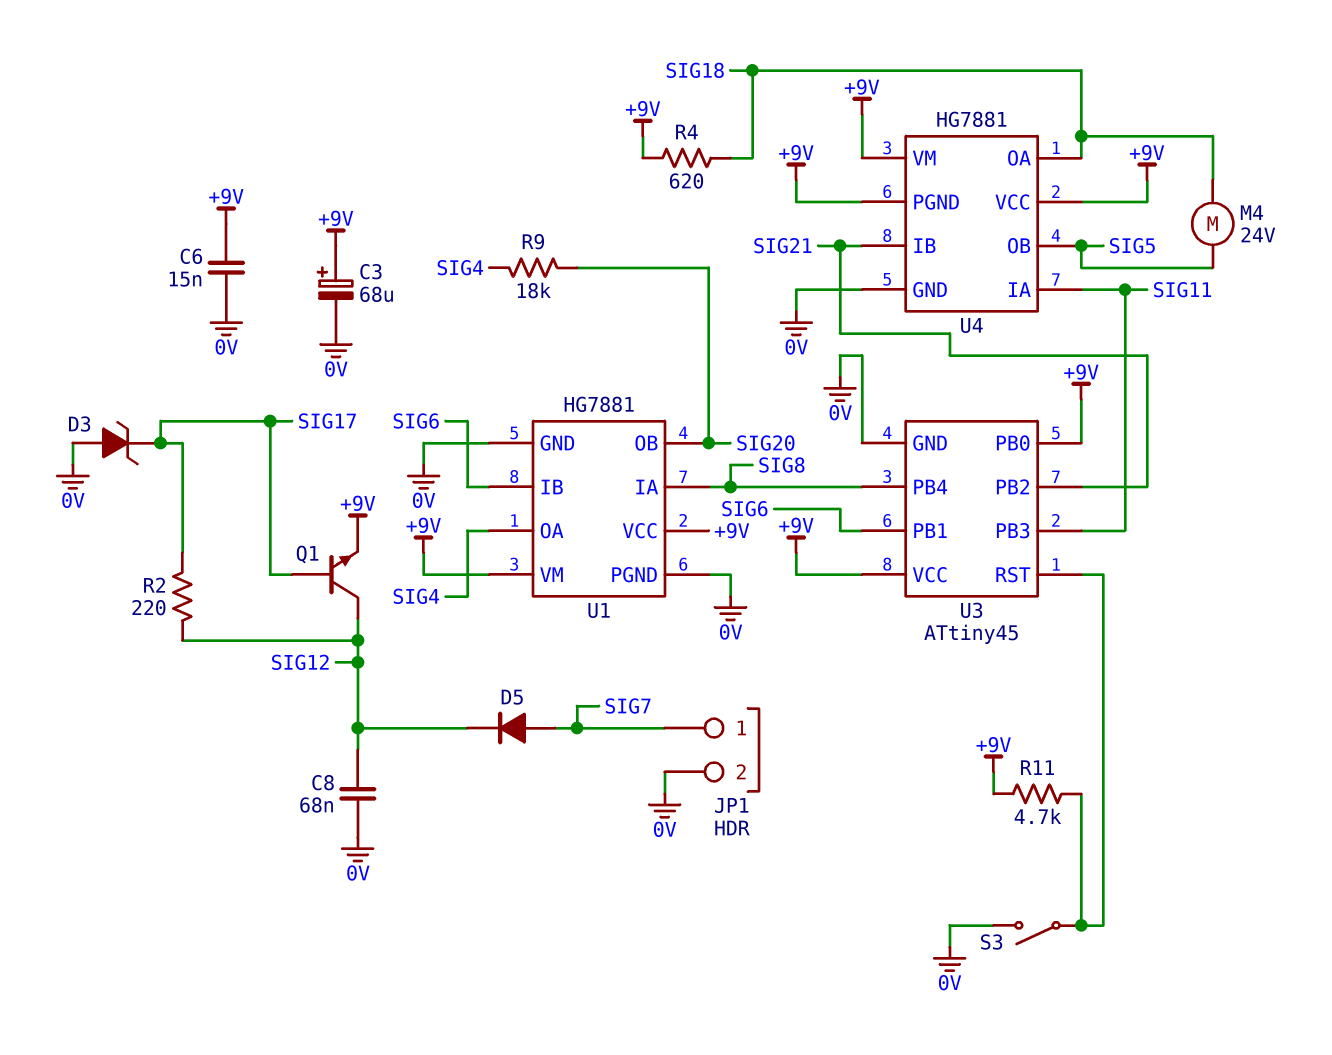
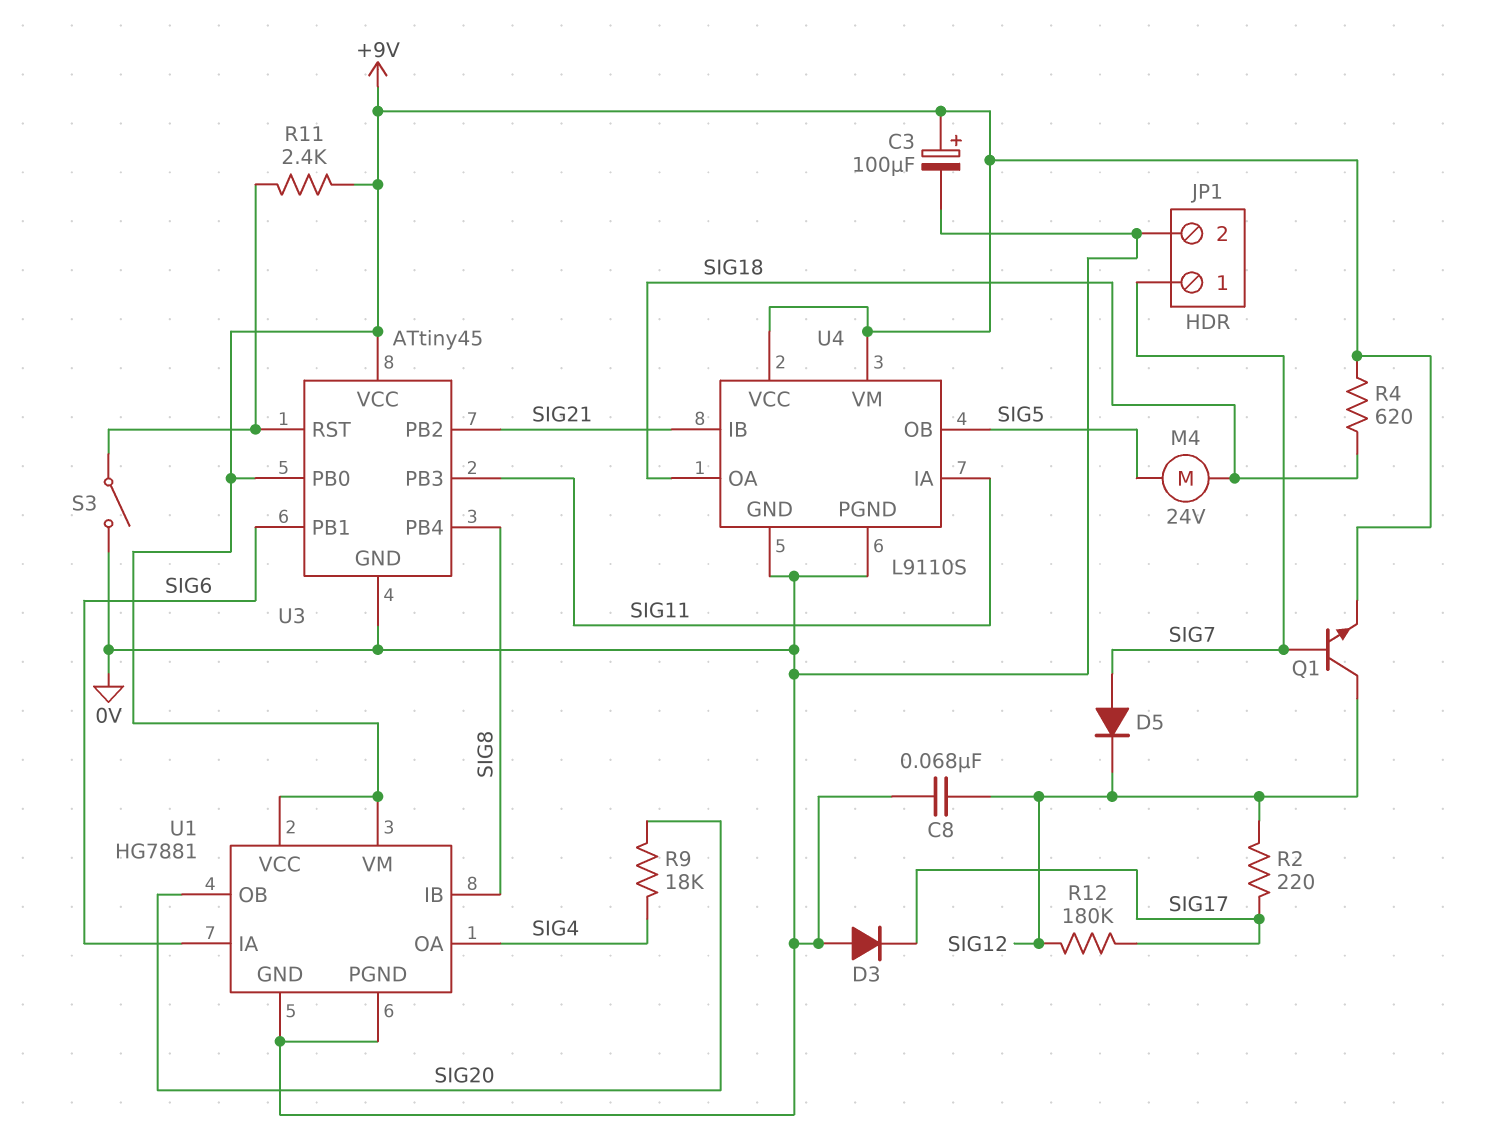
C3: 68uF (plus +9V, minus 0V) -> 100uF (plus +9V, minus 0V)
C6: 15nF (+9V, 0V) -> none
D3: zener (A 0V, K SIG17) -> diode (A 0V, K SIG17)
Q1: NPN (B SIG17, C SIG12, E +9V) -> NPN (B SIG7, C SIG12, E +9V)
R11: 4.7k (+9V, U3/RST) -> 2.4k (+9V, U3/RST)
R12: none -> 180k (SIG12, SIG17)
U1 pin IA: SIG8 -> SIG6
U1 pin IB: SIG6 -> SIG8
U4: HG7881 -> L9110S
U4 pin PGND: +9V -> 0V

